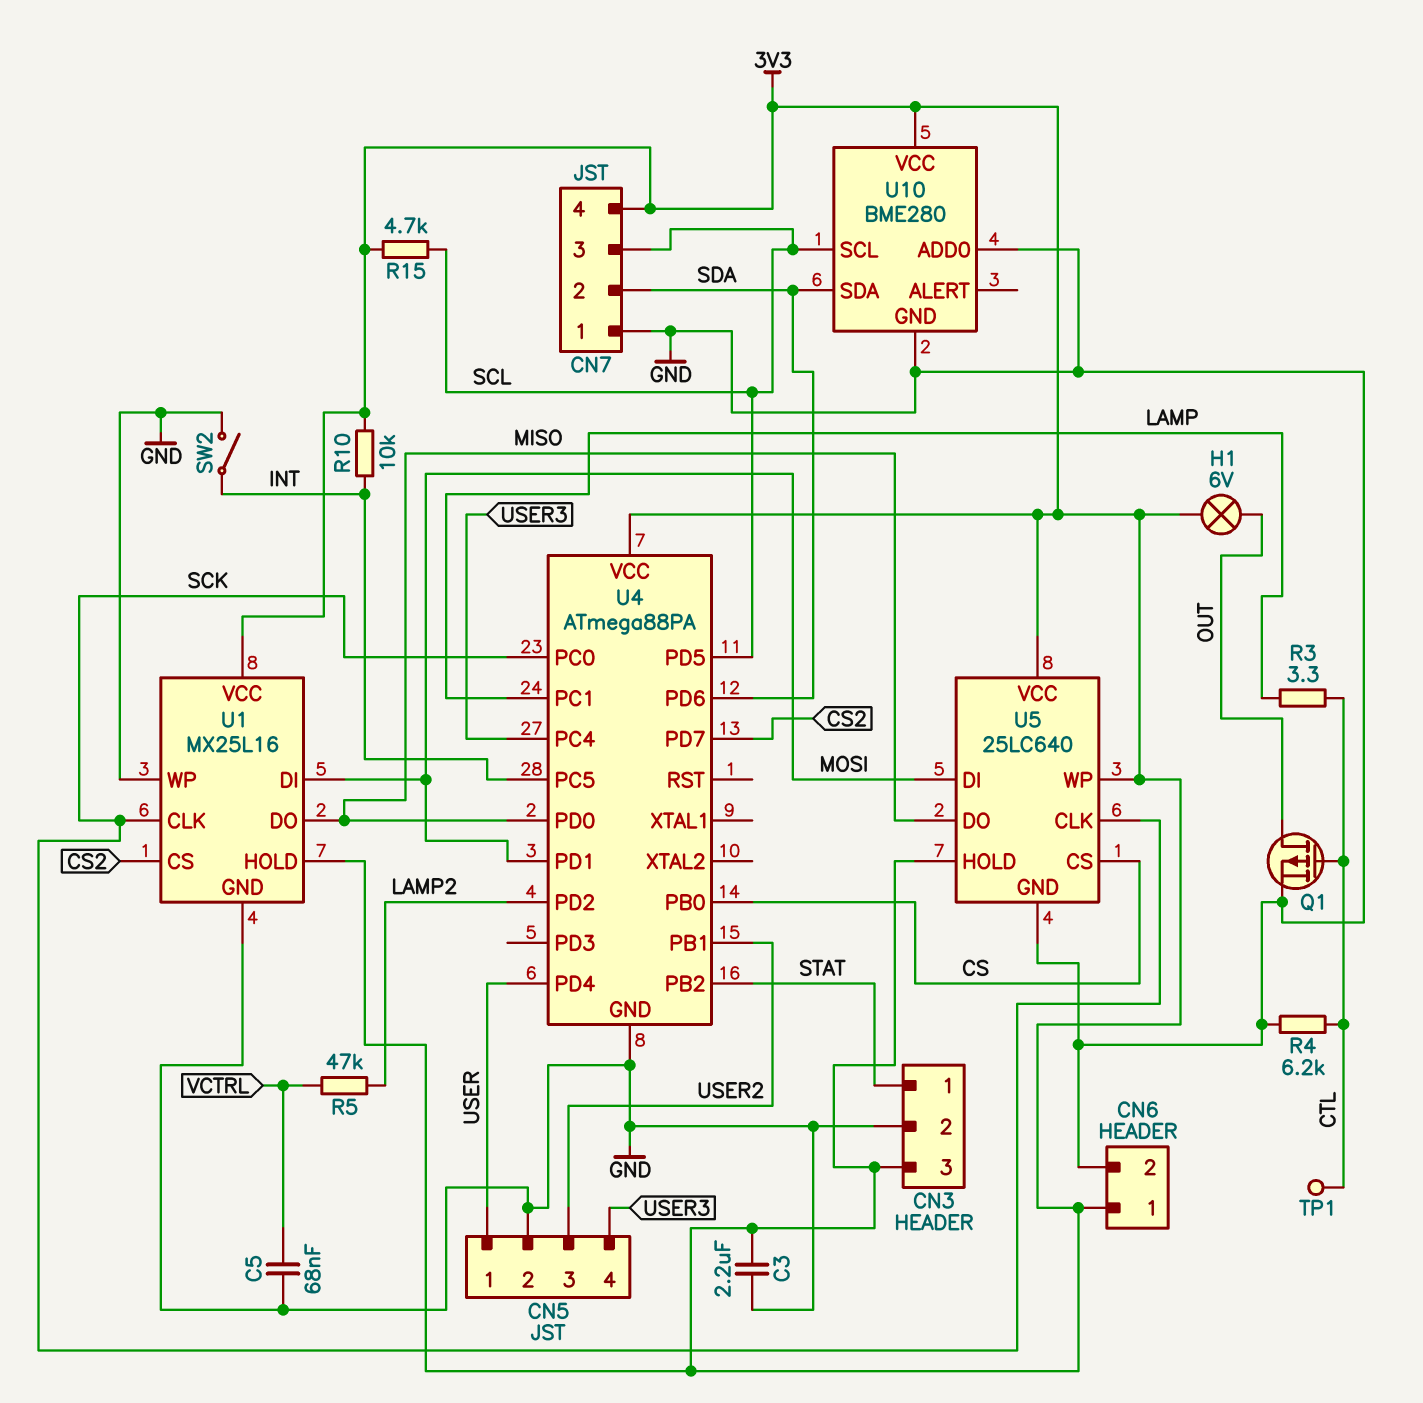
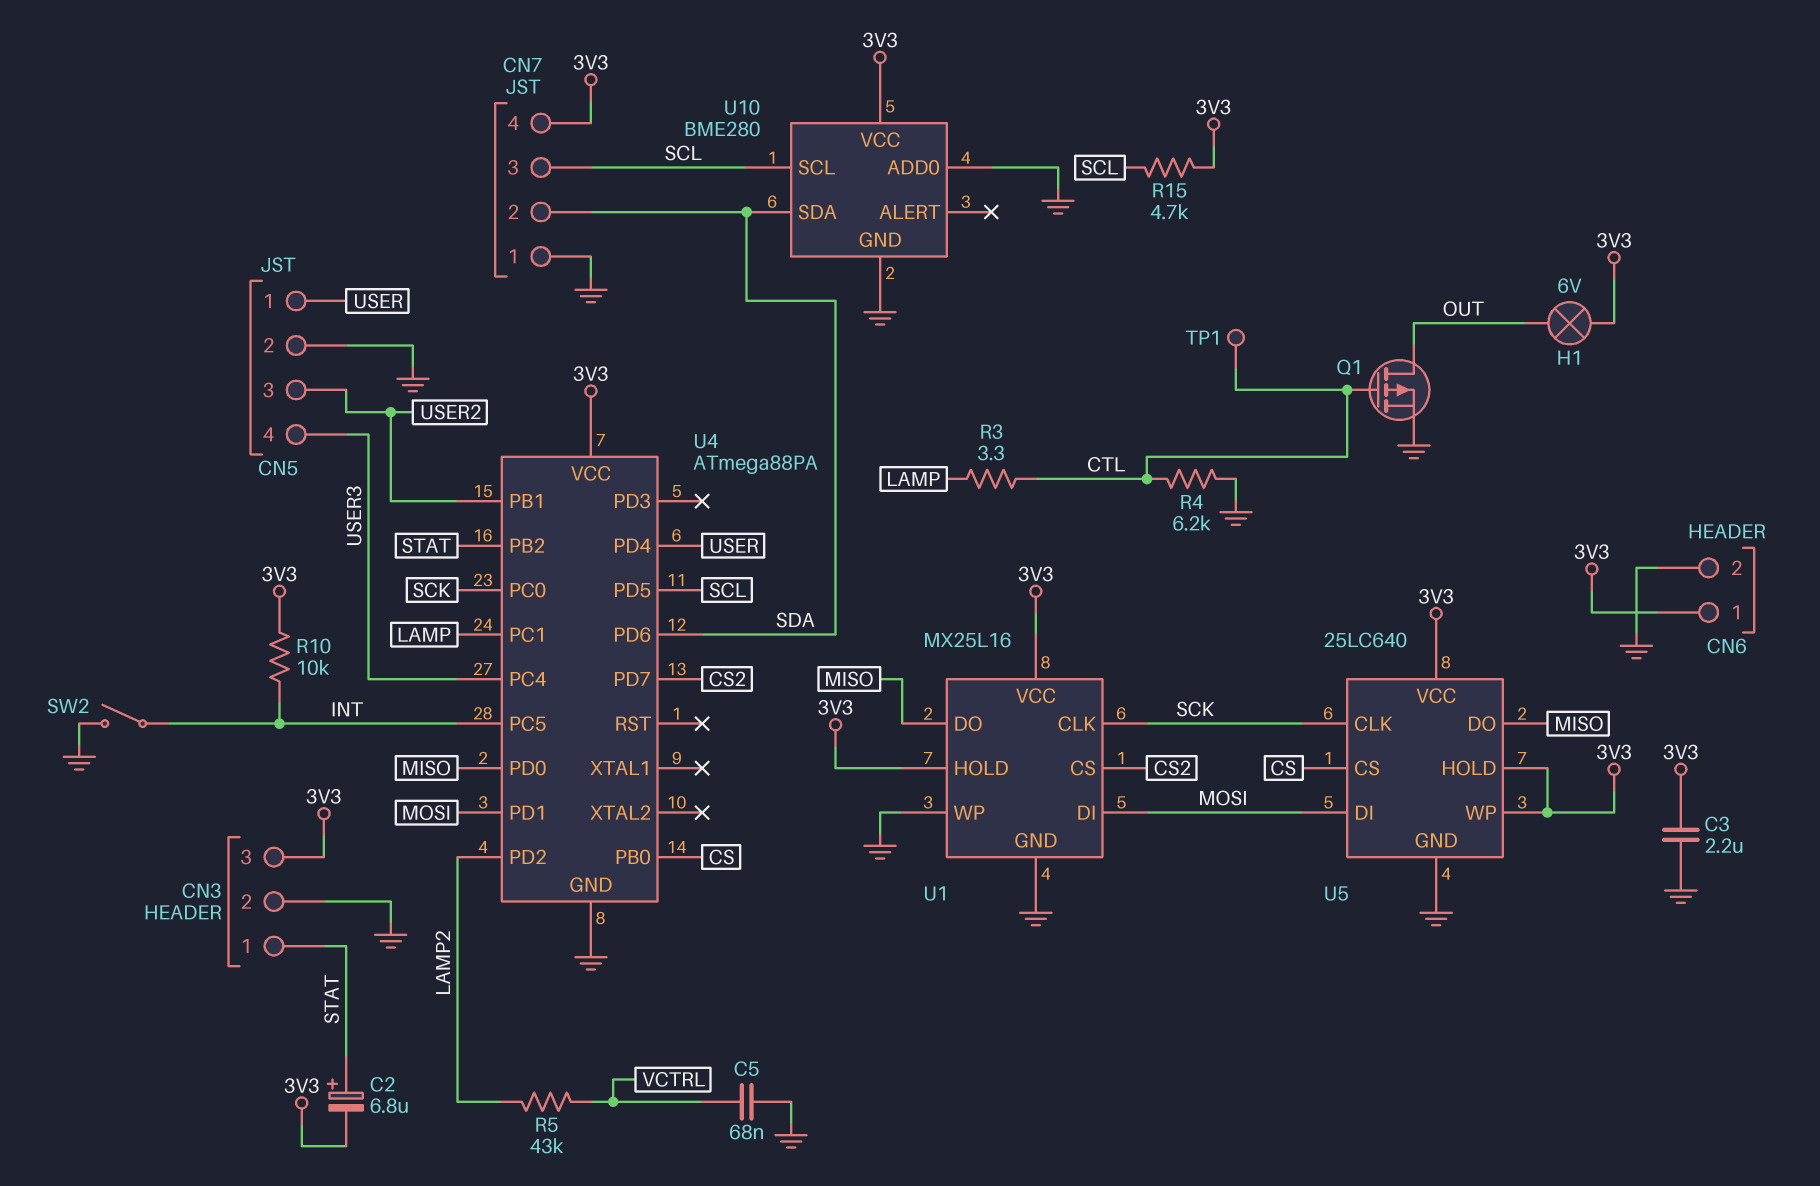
C2: none -> 6.8uF (plus STAT, minus 3V3)
R5: 47k (LAMP2, VCTRL) -> 43k (LAMP2, VCTRL)

